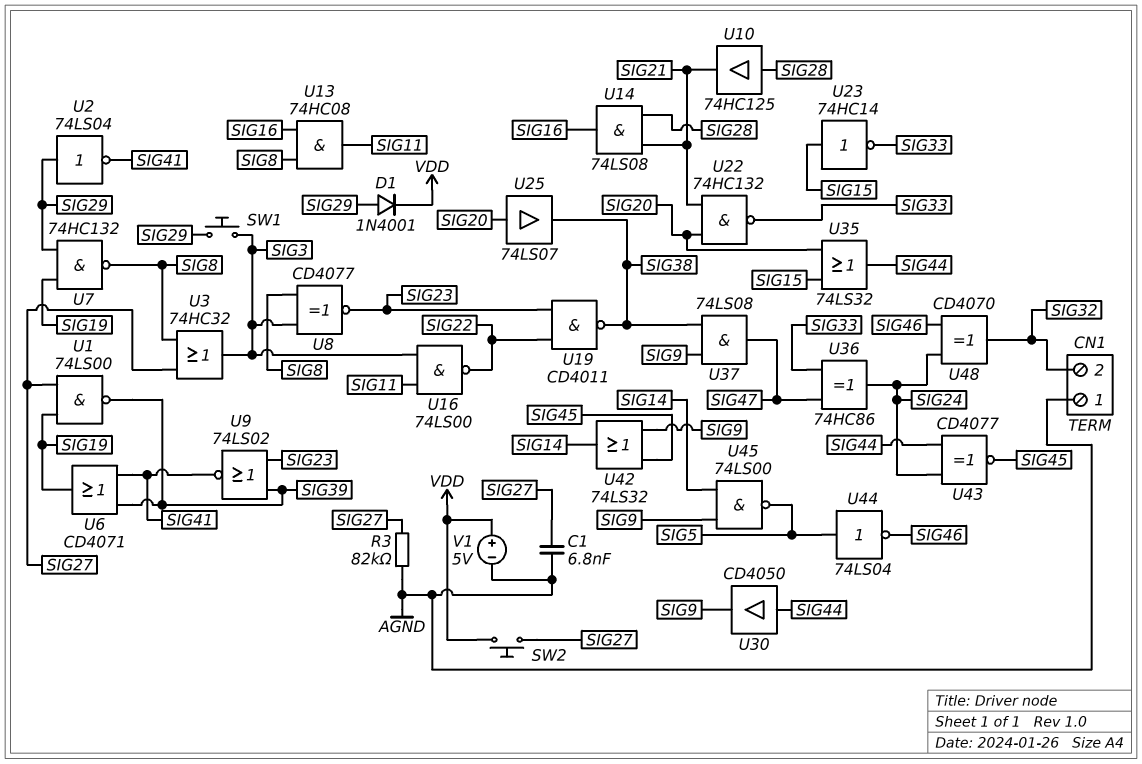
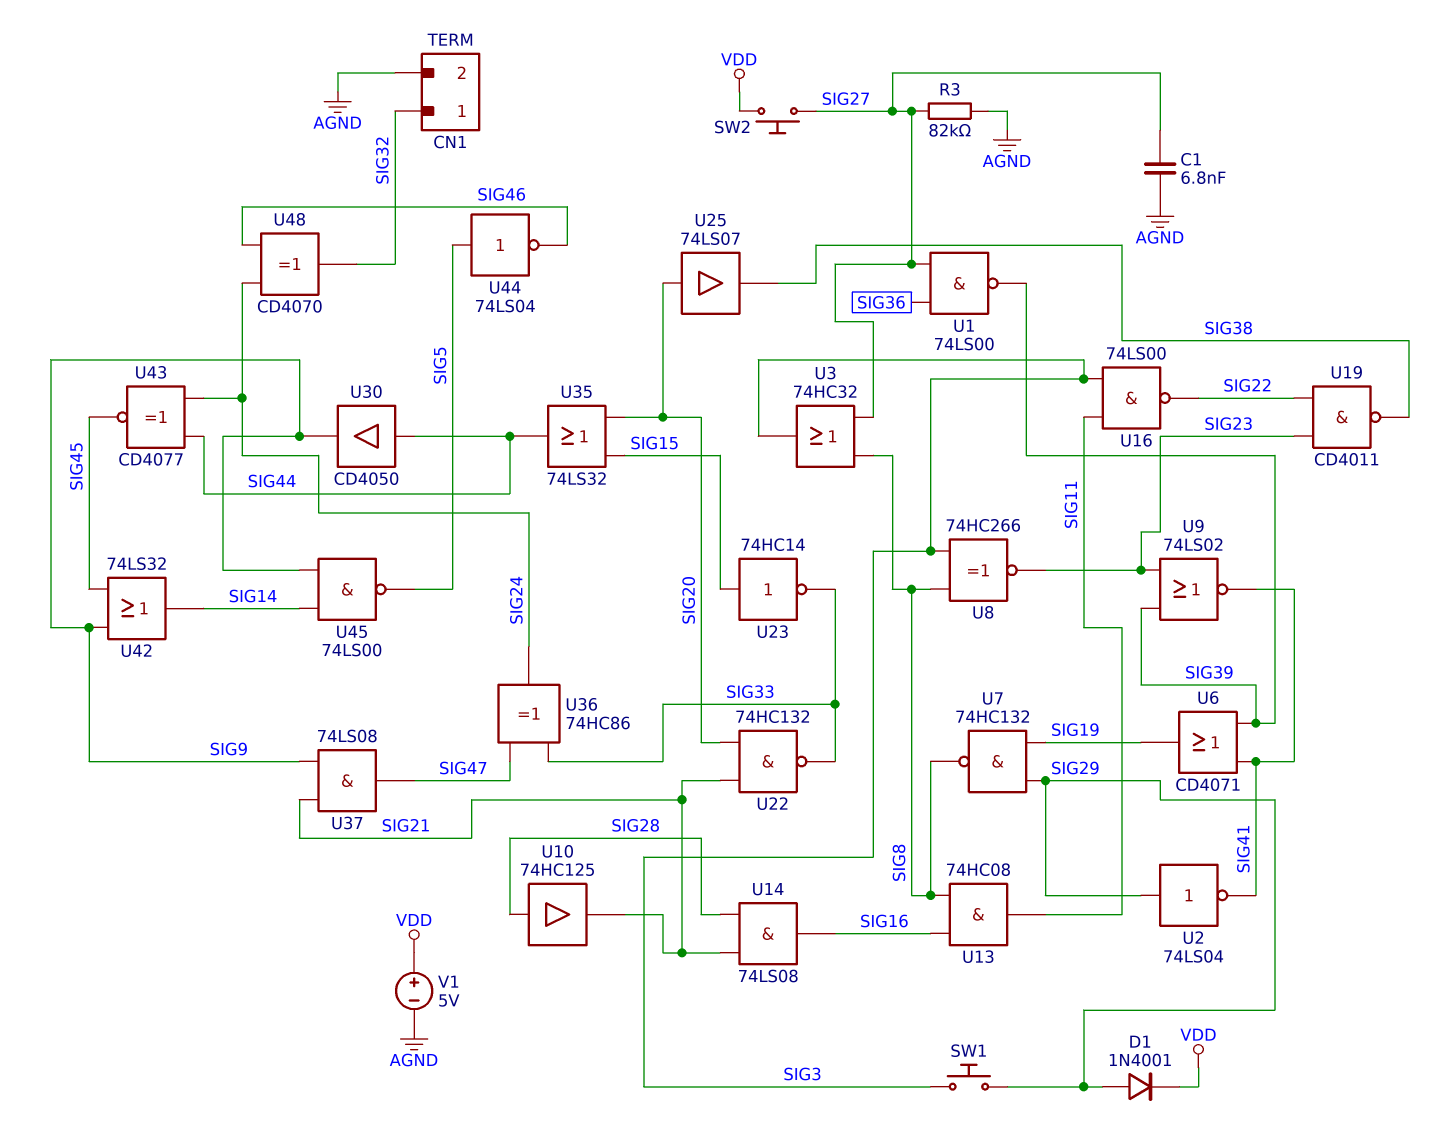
CN1 pin 1: AGND -> SIG32
CN1 pin 2: SIG32 -> AGND
U1: NAND 74LS00 (in SIG19, in SIG27, out SIG39) -> NAND 74LS00 (in SIG27, in SIG36, out SIG39)
U8: XNOR CD4077 (in SIG3, in SIG8, out SIG23) -> XNOR 74HC266 (in SIG3, in SIG8, out SIG23)
U37: AND 74LS08 (in SIG9, in SIG38, out SIG47) -> AND 74LS08 (in SIG9, in SIG21, out SIG47)

